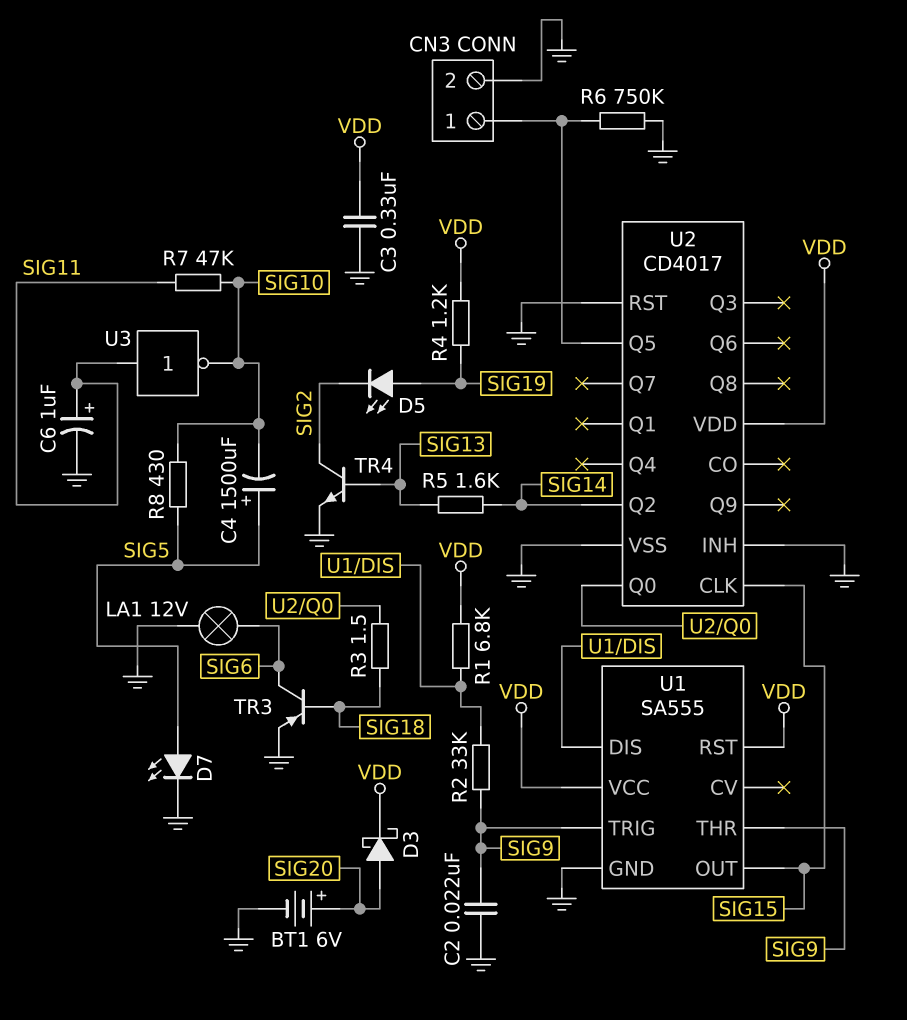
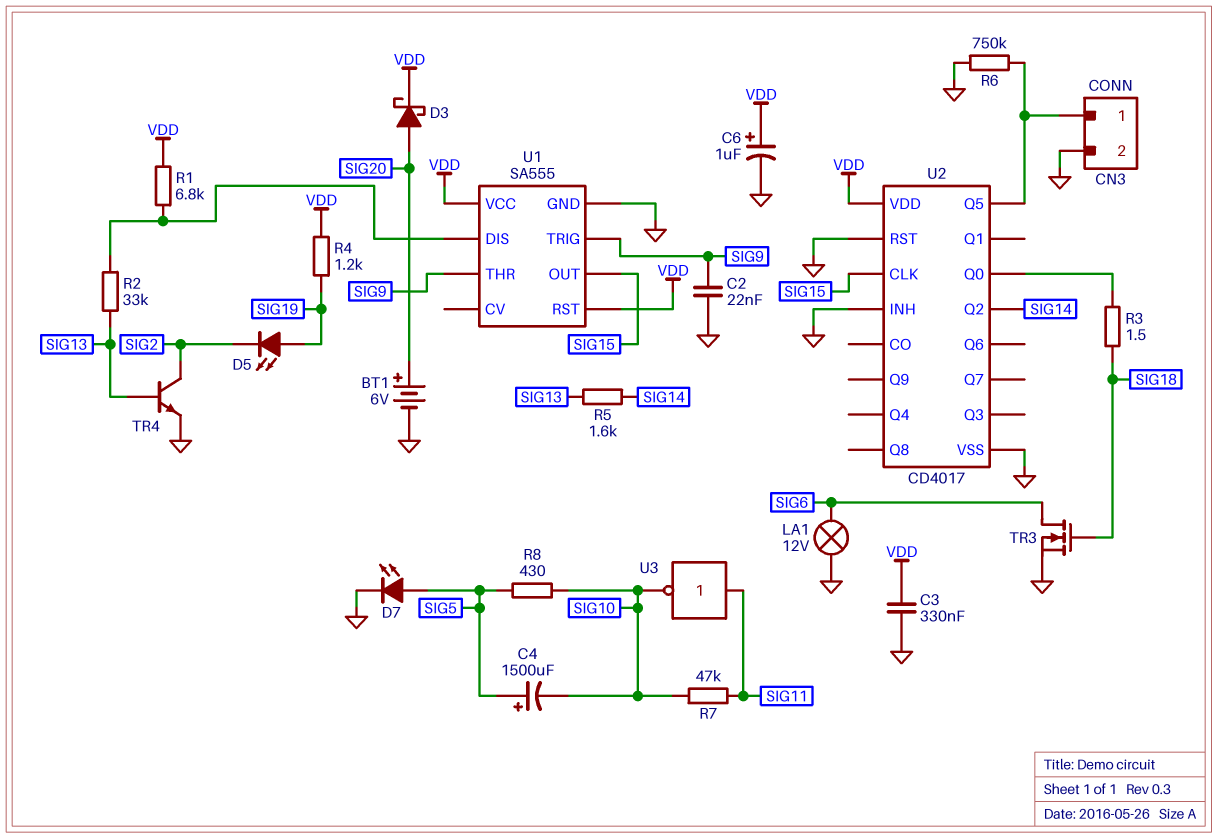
C6: 1uF (plus SIG11, minus GND) -> 1uF (plus VDD, minus GND)
R2: 33k (SIG9, U1/DIS) -> 33k (SIG13, U1/DIS)
TR3: PNP (B SIG18, C SIG6, E GND) -> NMOS (G SIG18, D SIG6, S GND)

